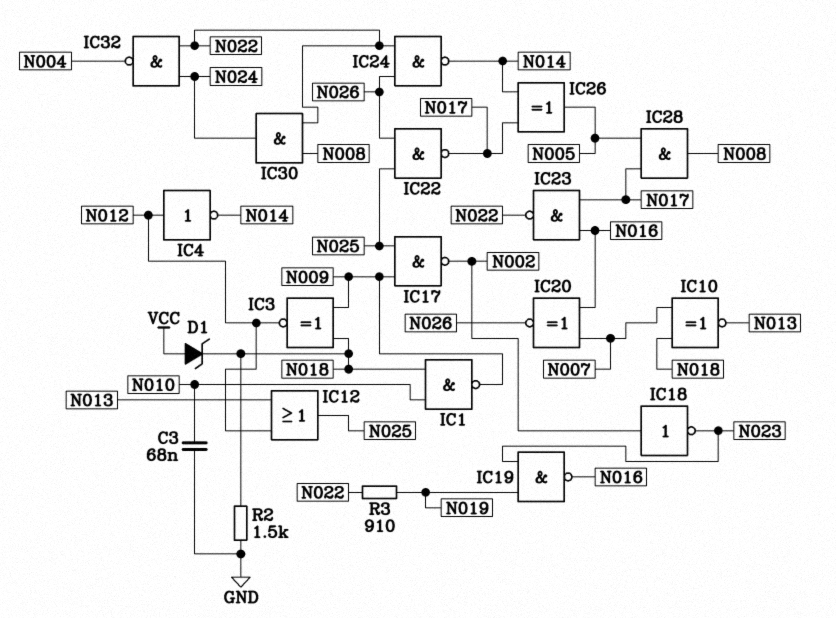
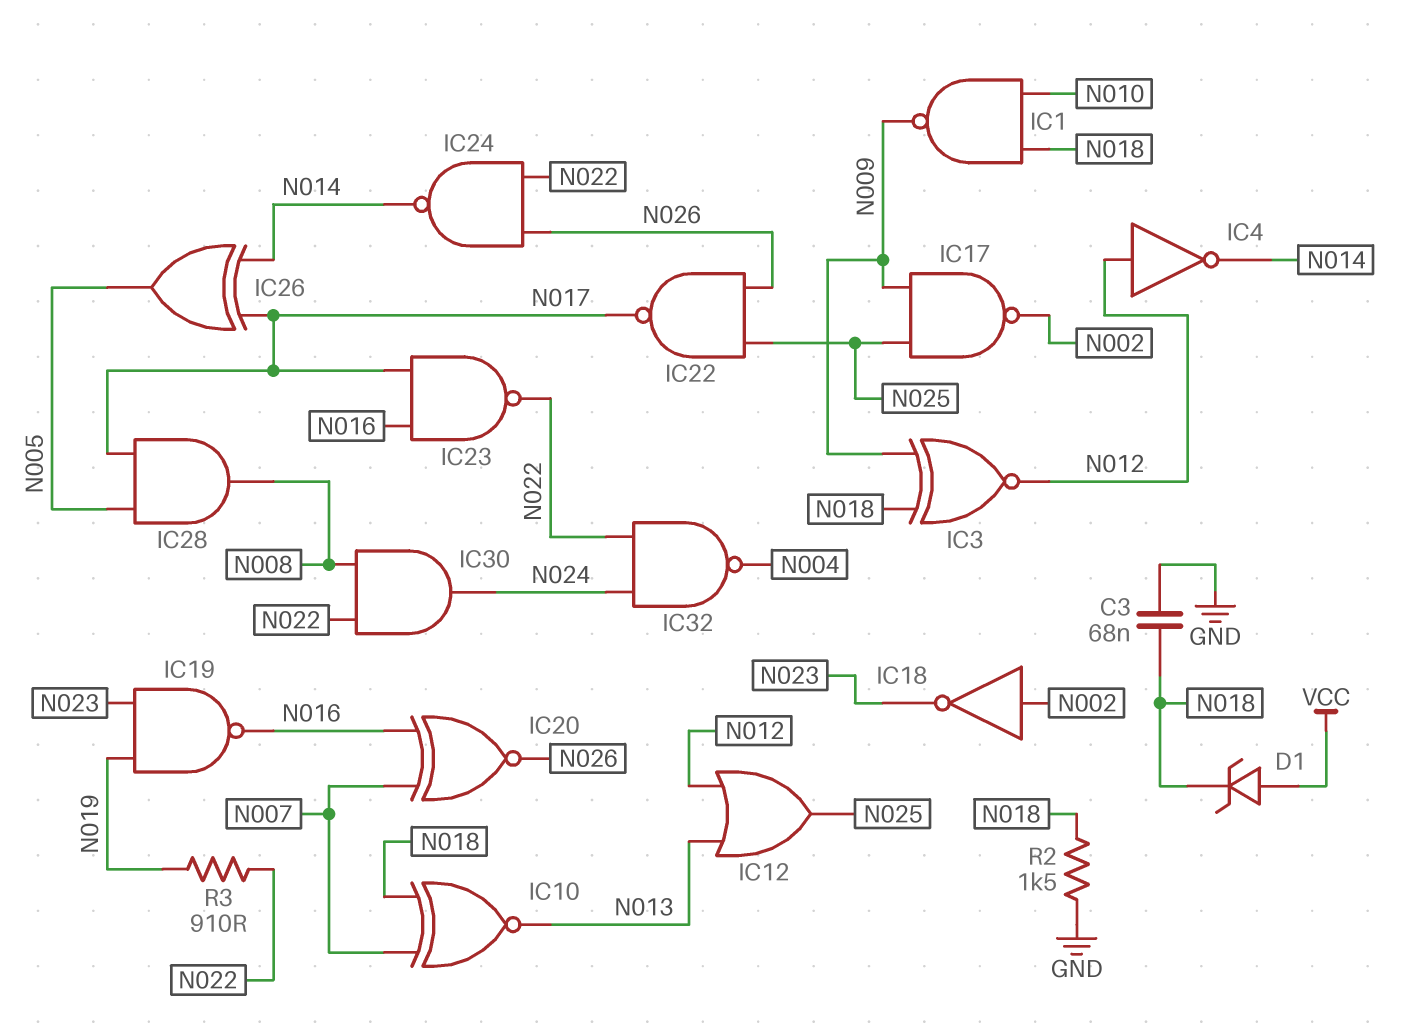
C3: 68nF (GND, N010) -> 68nF (GND, N018)

